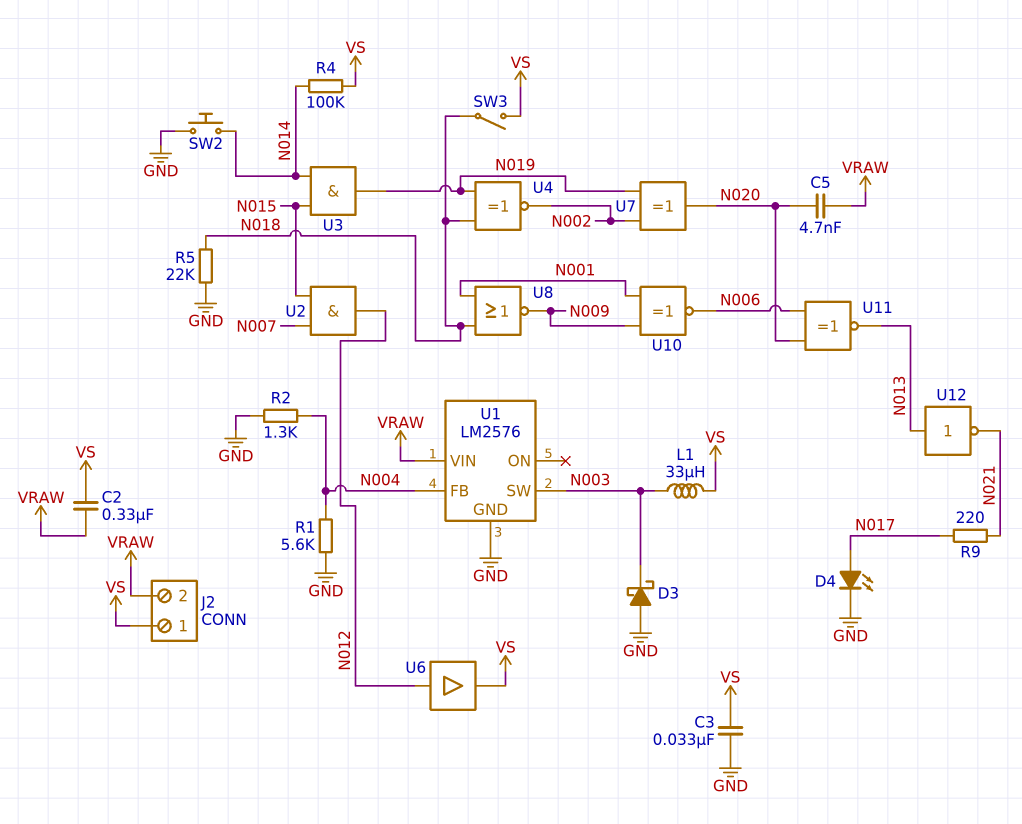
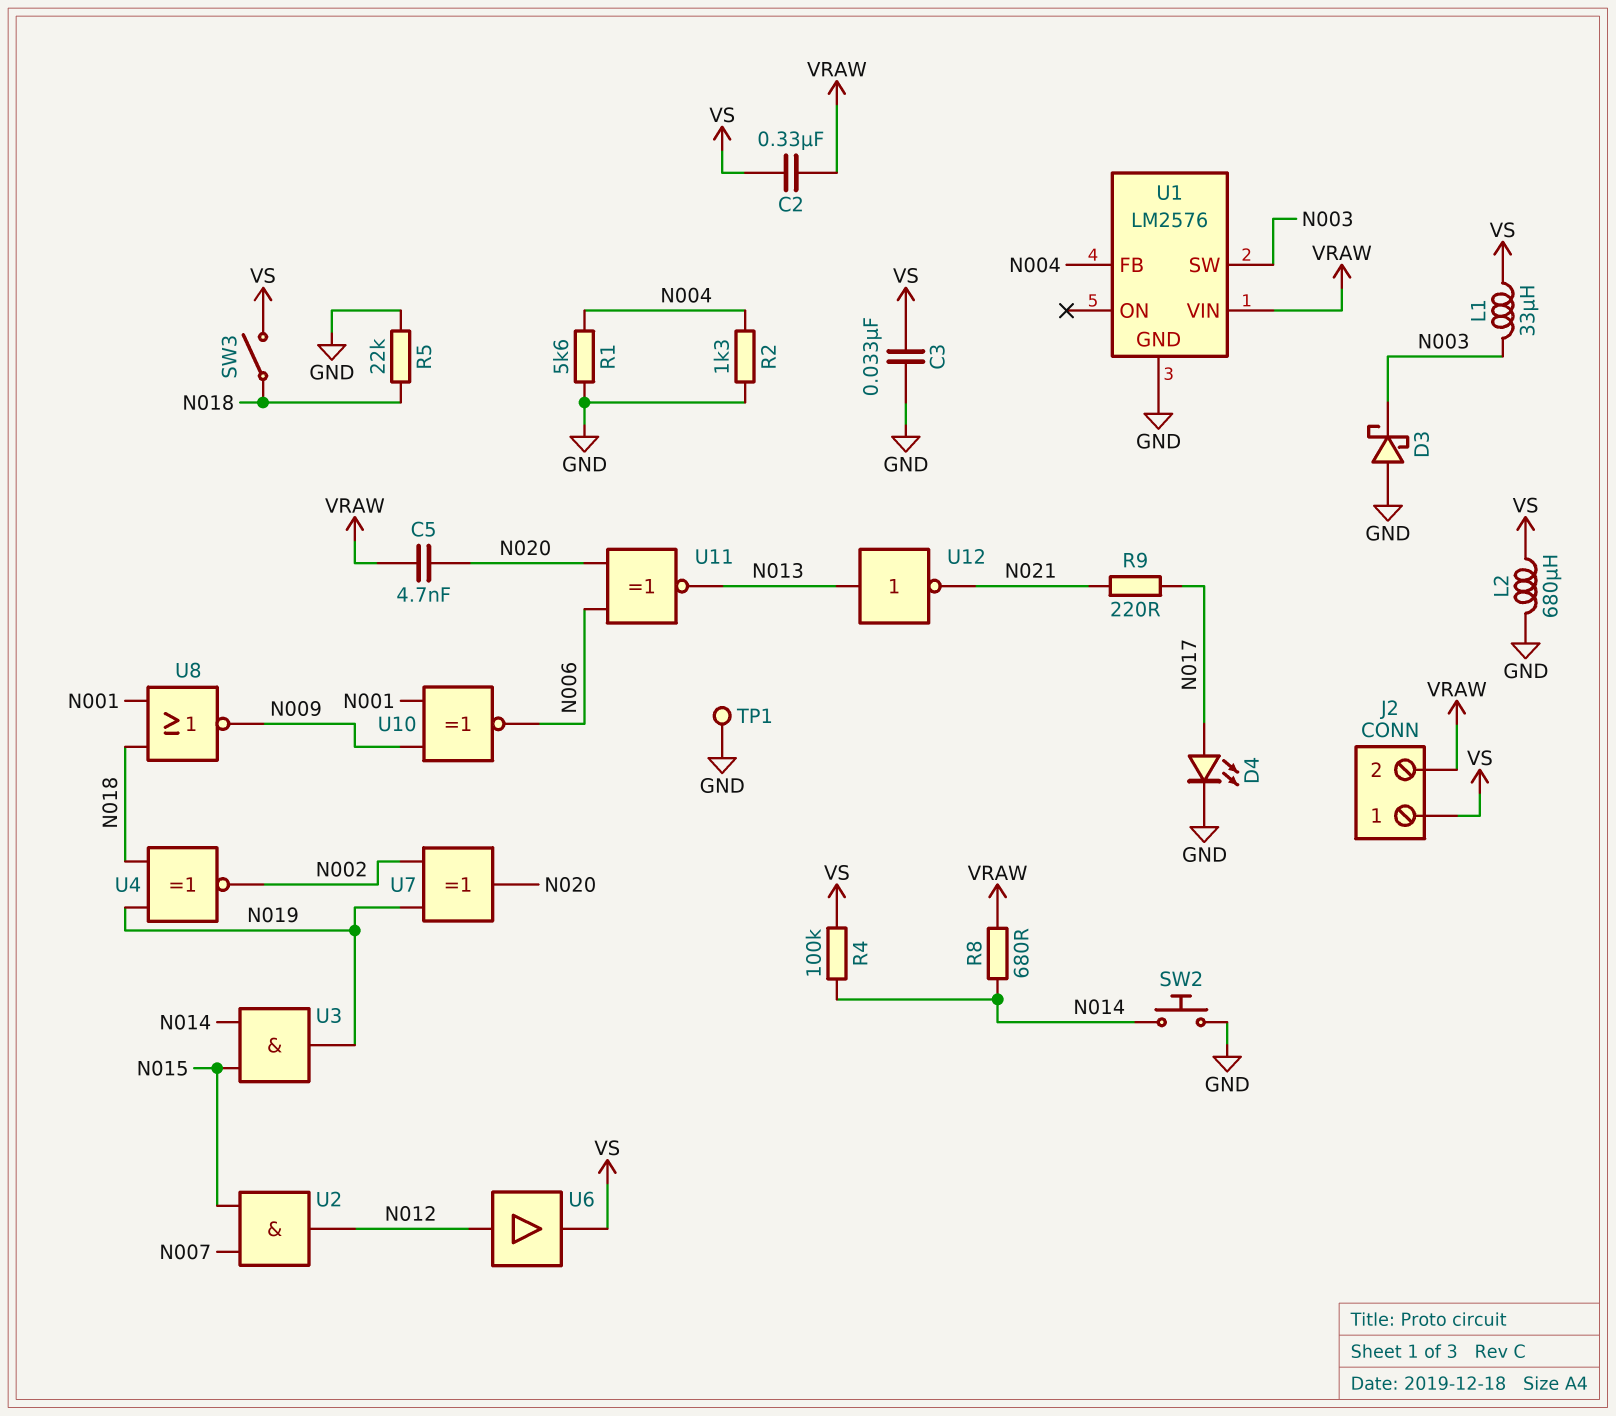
L2: none -> 680uH (GND, VS)
R8: none -> 680 (N014, VRAW)
TP1: none -> test point (GND)

